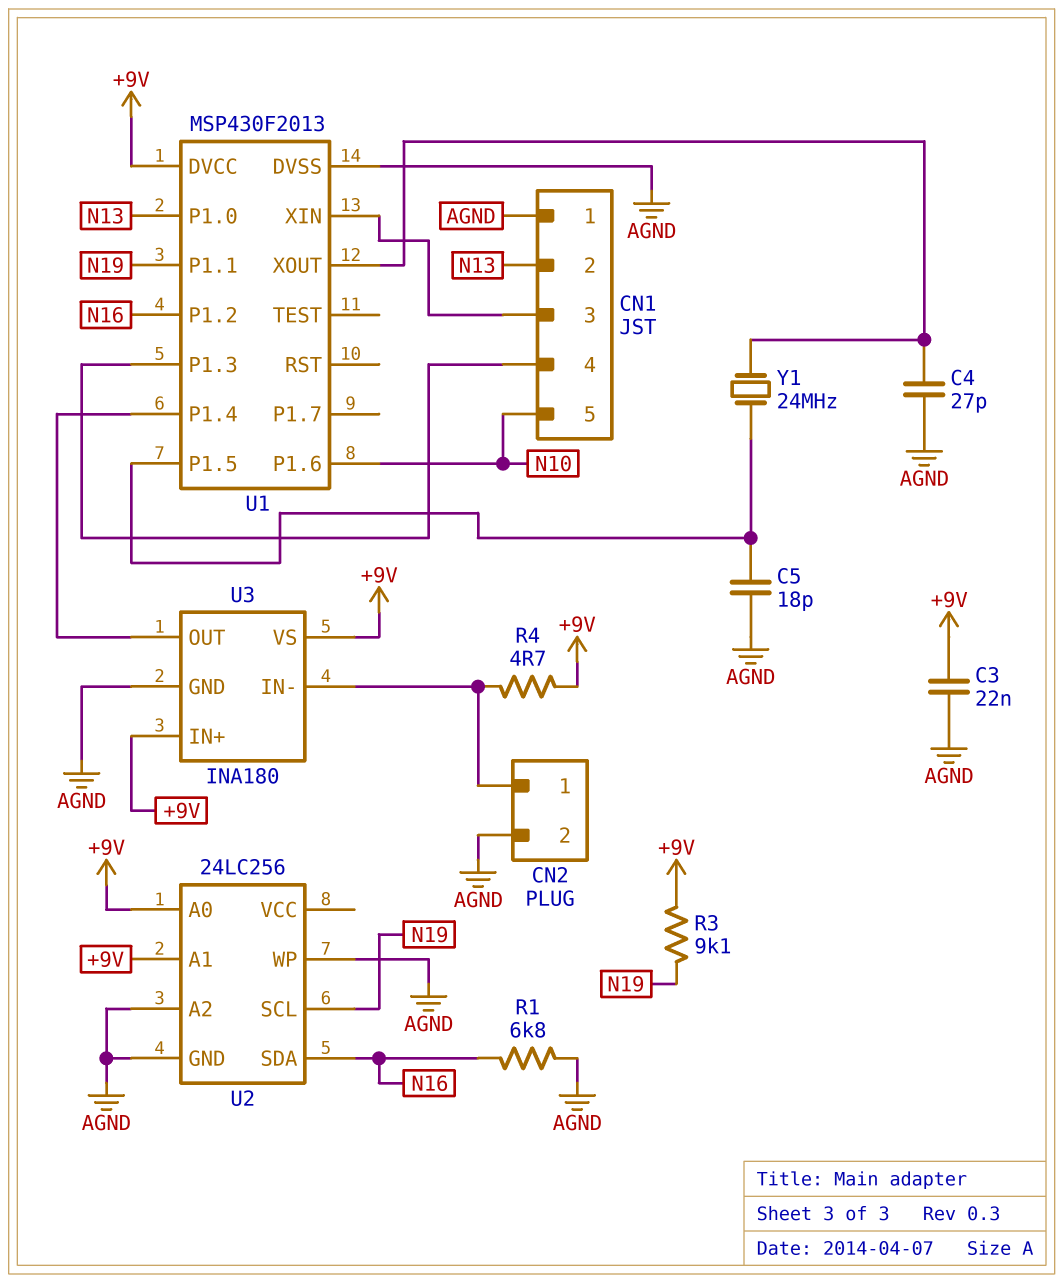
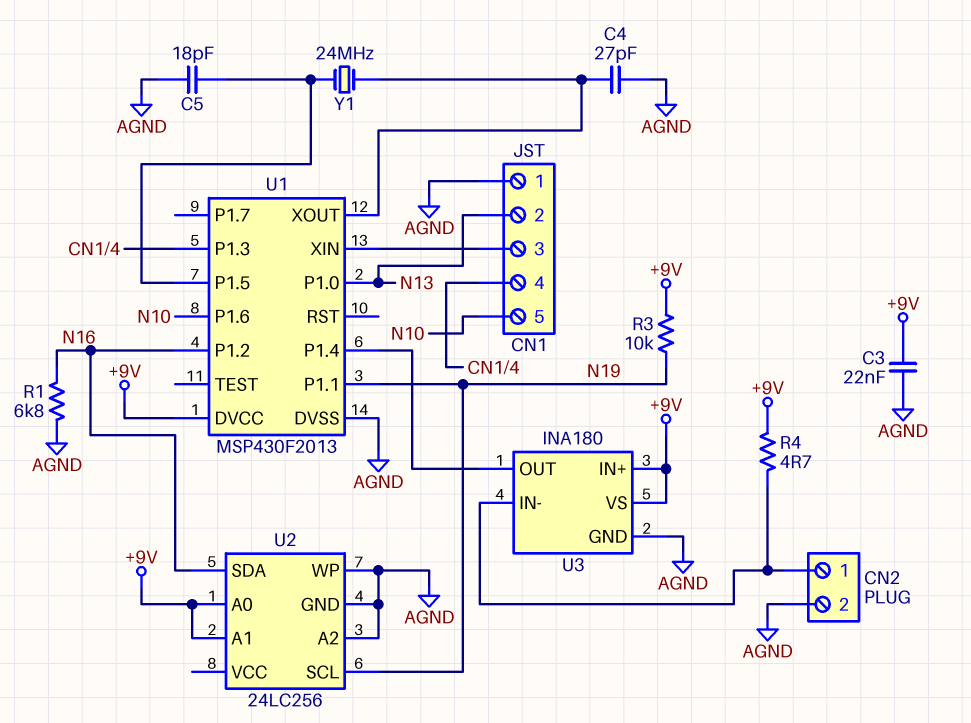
R3: 9.1k (+9V, N19) -> 10k (+9V, N19)

